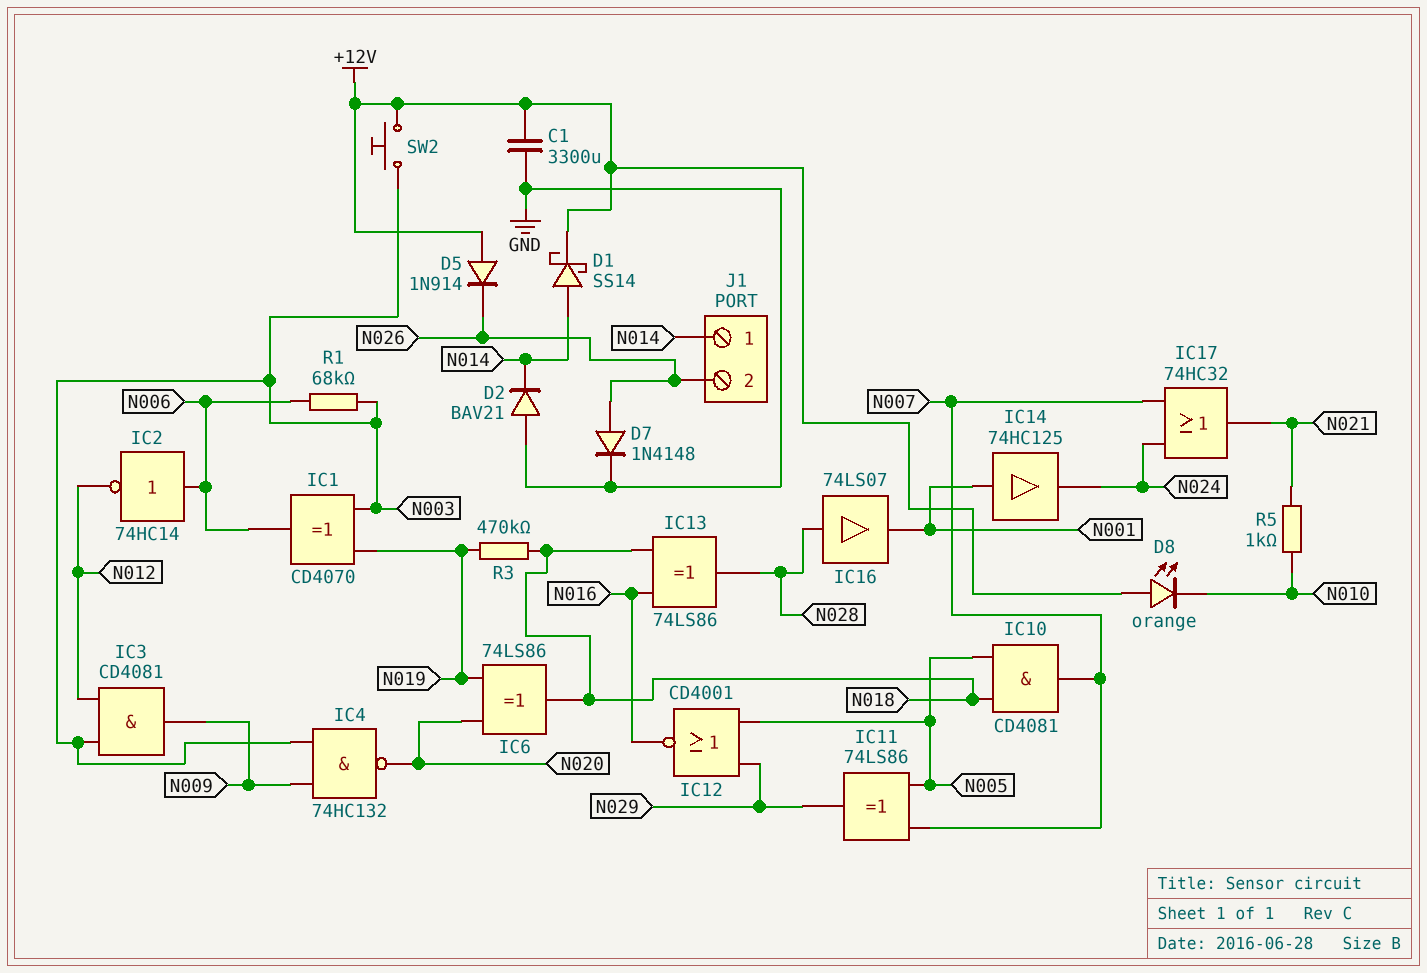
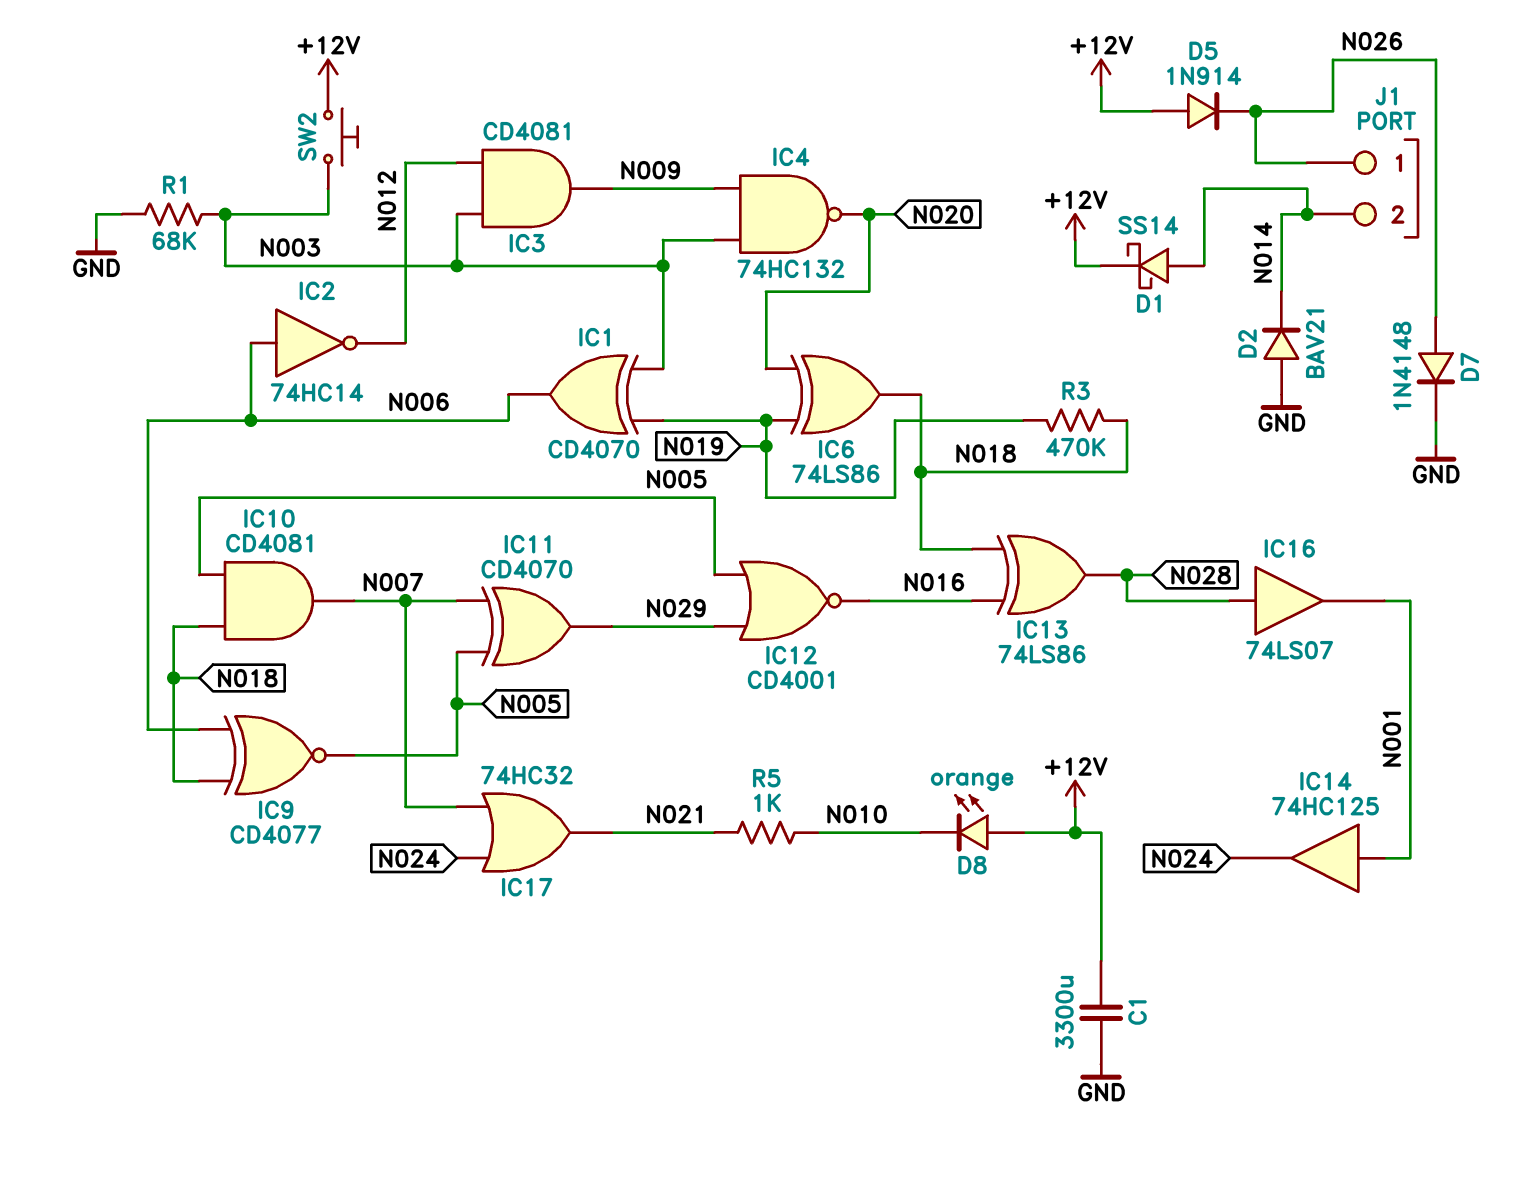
IC9: none -> XNOR CD4077 (in N006, in N018, out N005)
IC11: XOR 74LS86 (in N005, in N007, out N029) -> XOR CD4070 (in N005, in N007, out N029)
J1 pin 1: N014 -> N026
J1 pin 2: N026 -> N014
R1: 68k (N003, N006) -> 68k (GND, N003)

